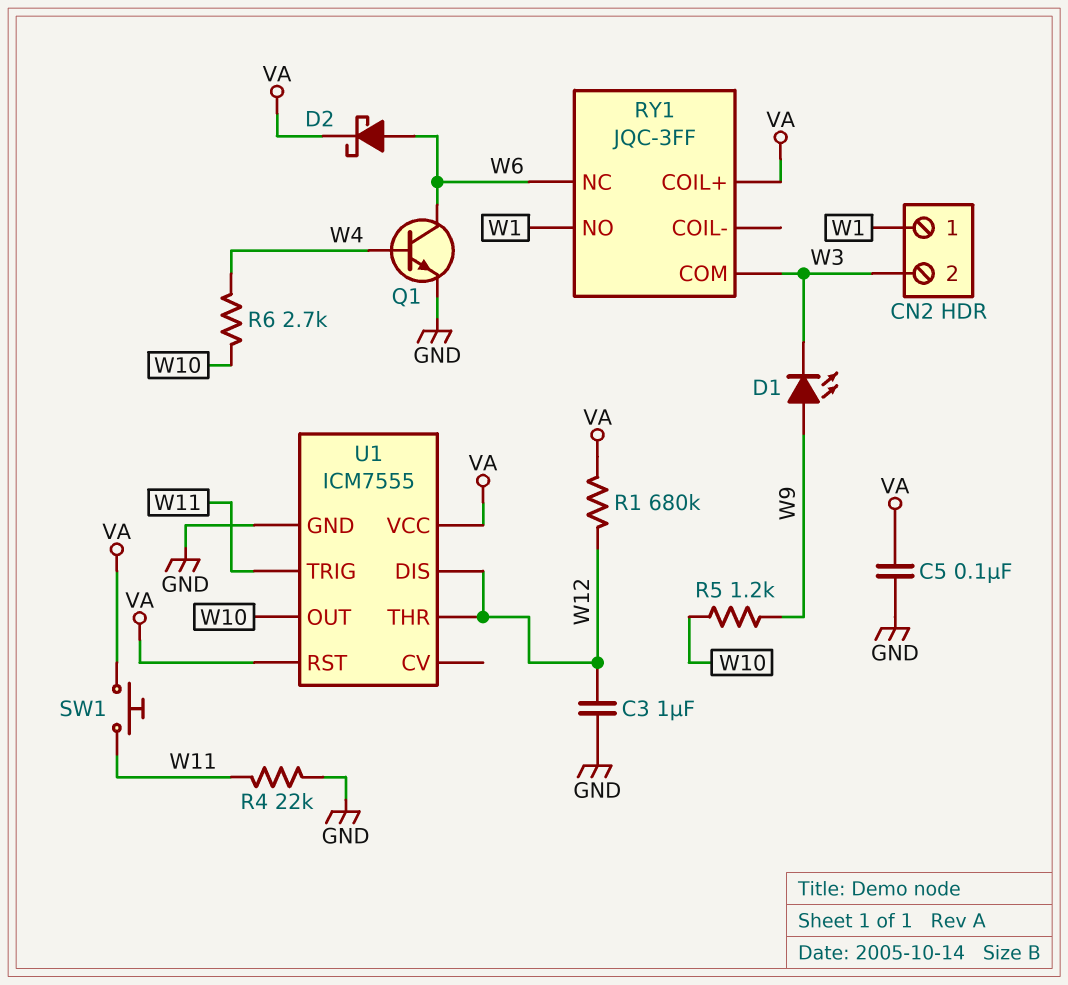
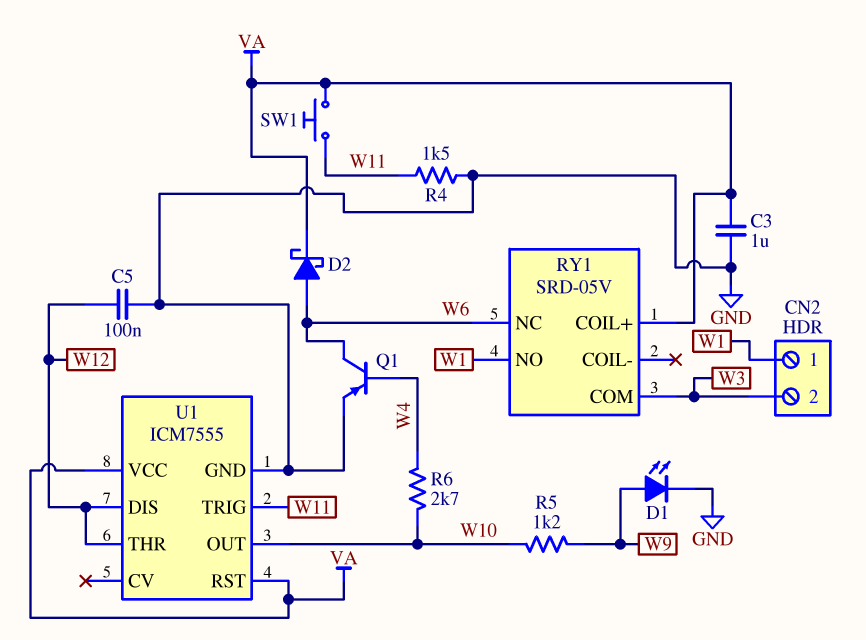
C3: 1uF (GND, W12) -> 1uF (GND, VA)
C5: 100nF (GND, VA) -> 100nF (GND, W12)
D1: LED (A W9, K W3) -> LED (A W9, K GND)
Q1: NPN (B W4, C W6, E GND) -> PNP (B W4, C W6, E GND)
R1: 680k (VA, W12) -> none
R4: 22k (GND, W11) -> 1.5k (GND, W11)
RY1: JQC-3FF -> SRD-05V

